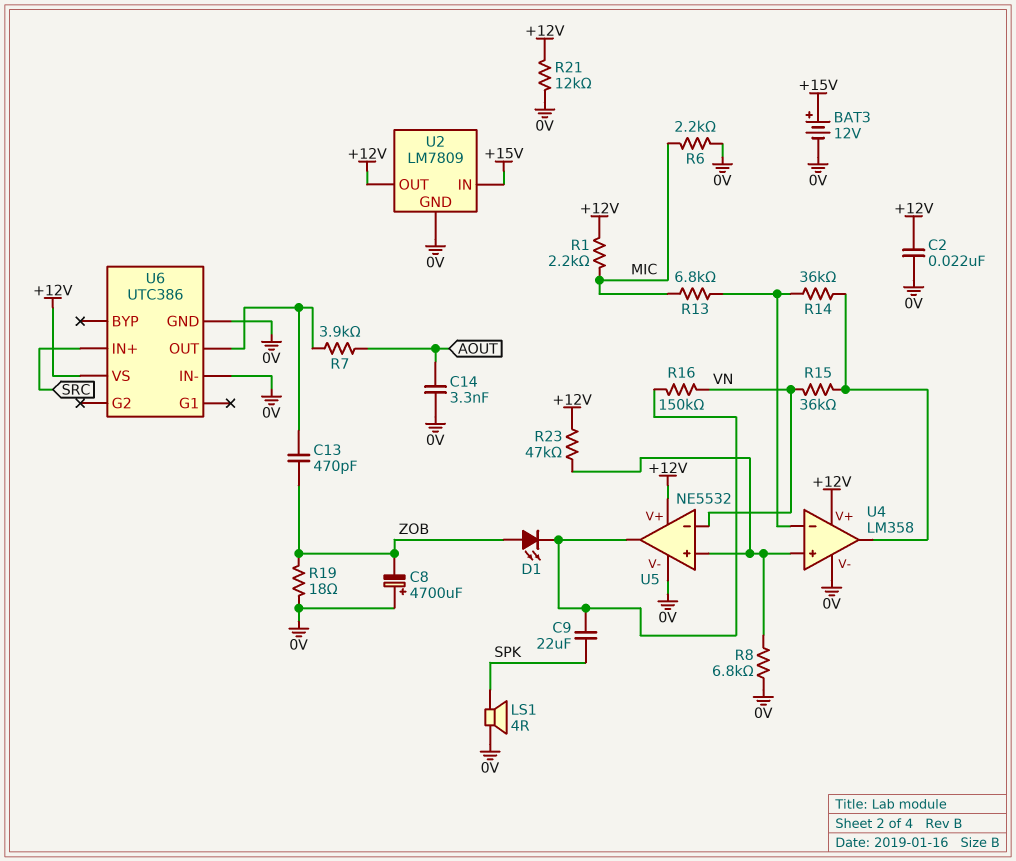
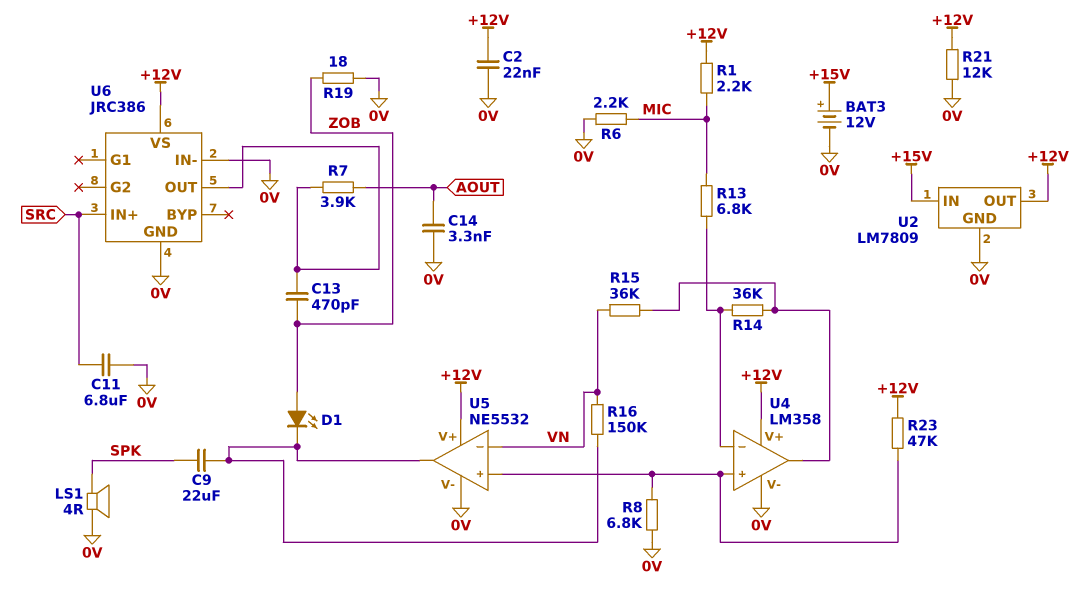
C8: 4700uF (plus 0V, minus ZOB) -> none
C11: none -> 6.8uF (0V, SRC)
U6: UTC386 -> JRC386

